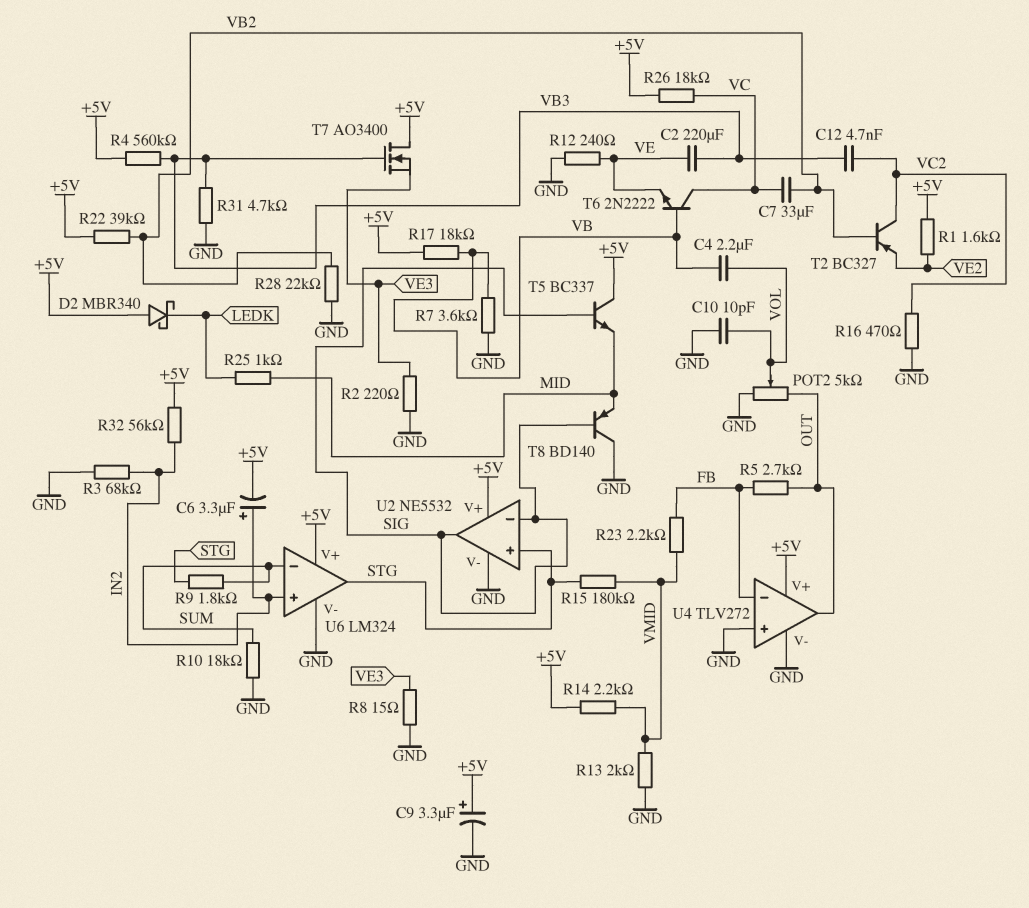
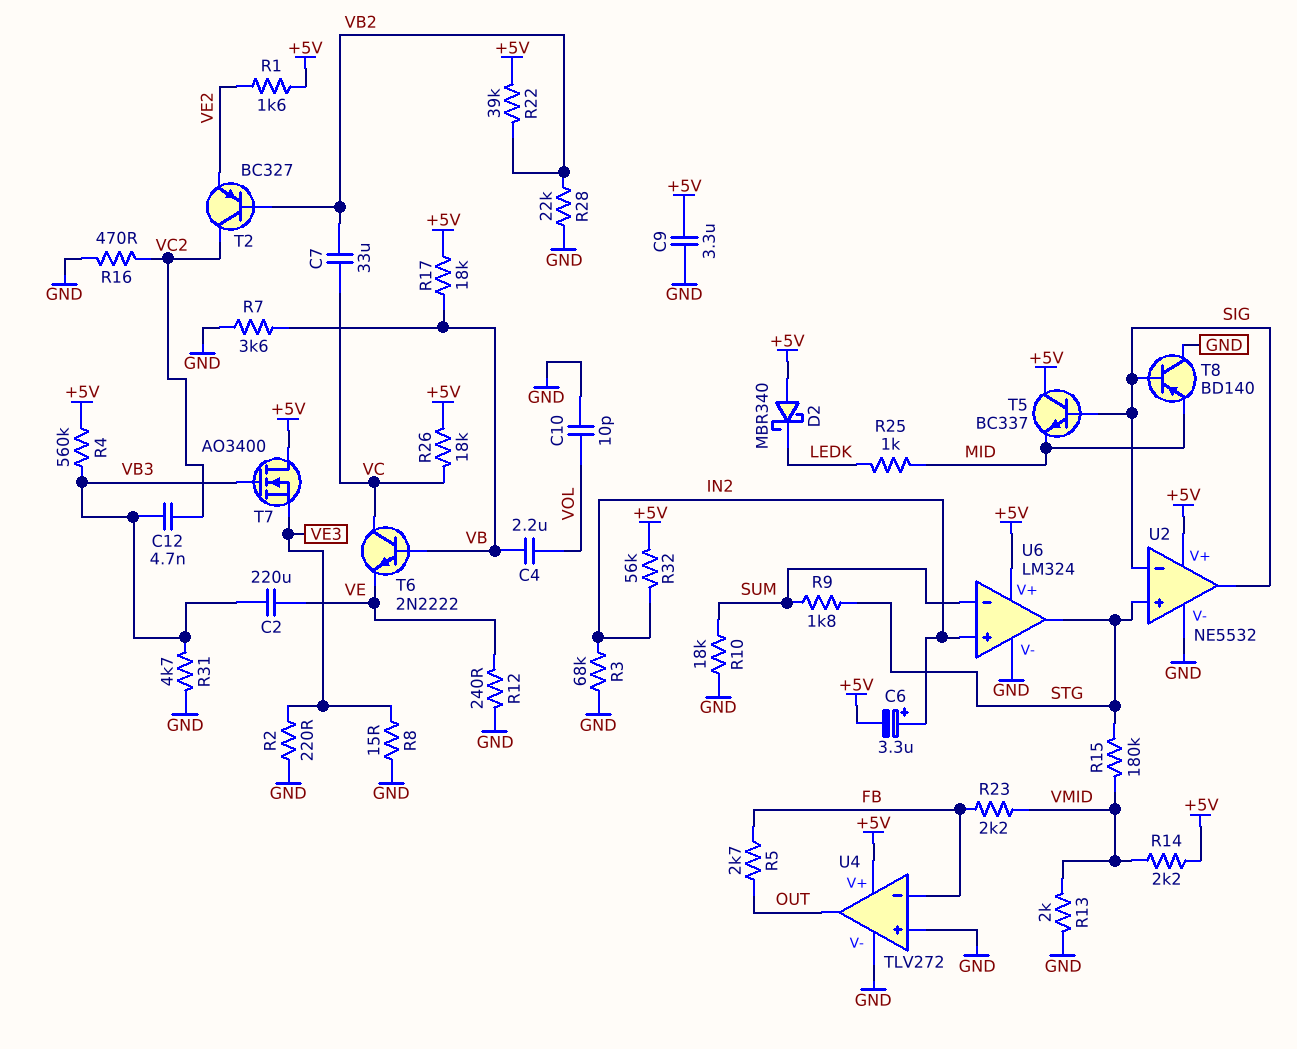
C9: 3.3uF (plus +5V, minus GND) -> 3.3uF (+5V, GND)
POT2: 5k (GND, OUT, wiper VOL) -> none

